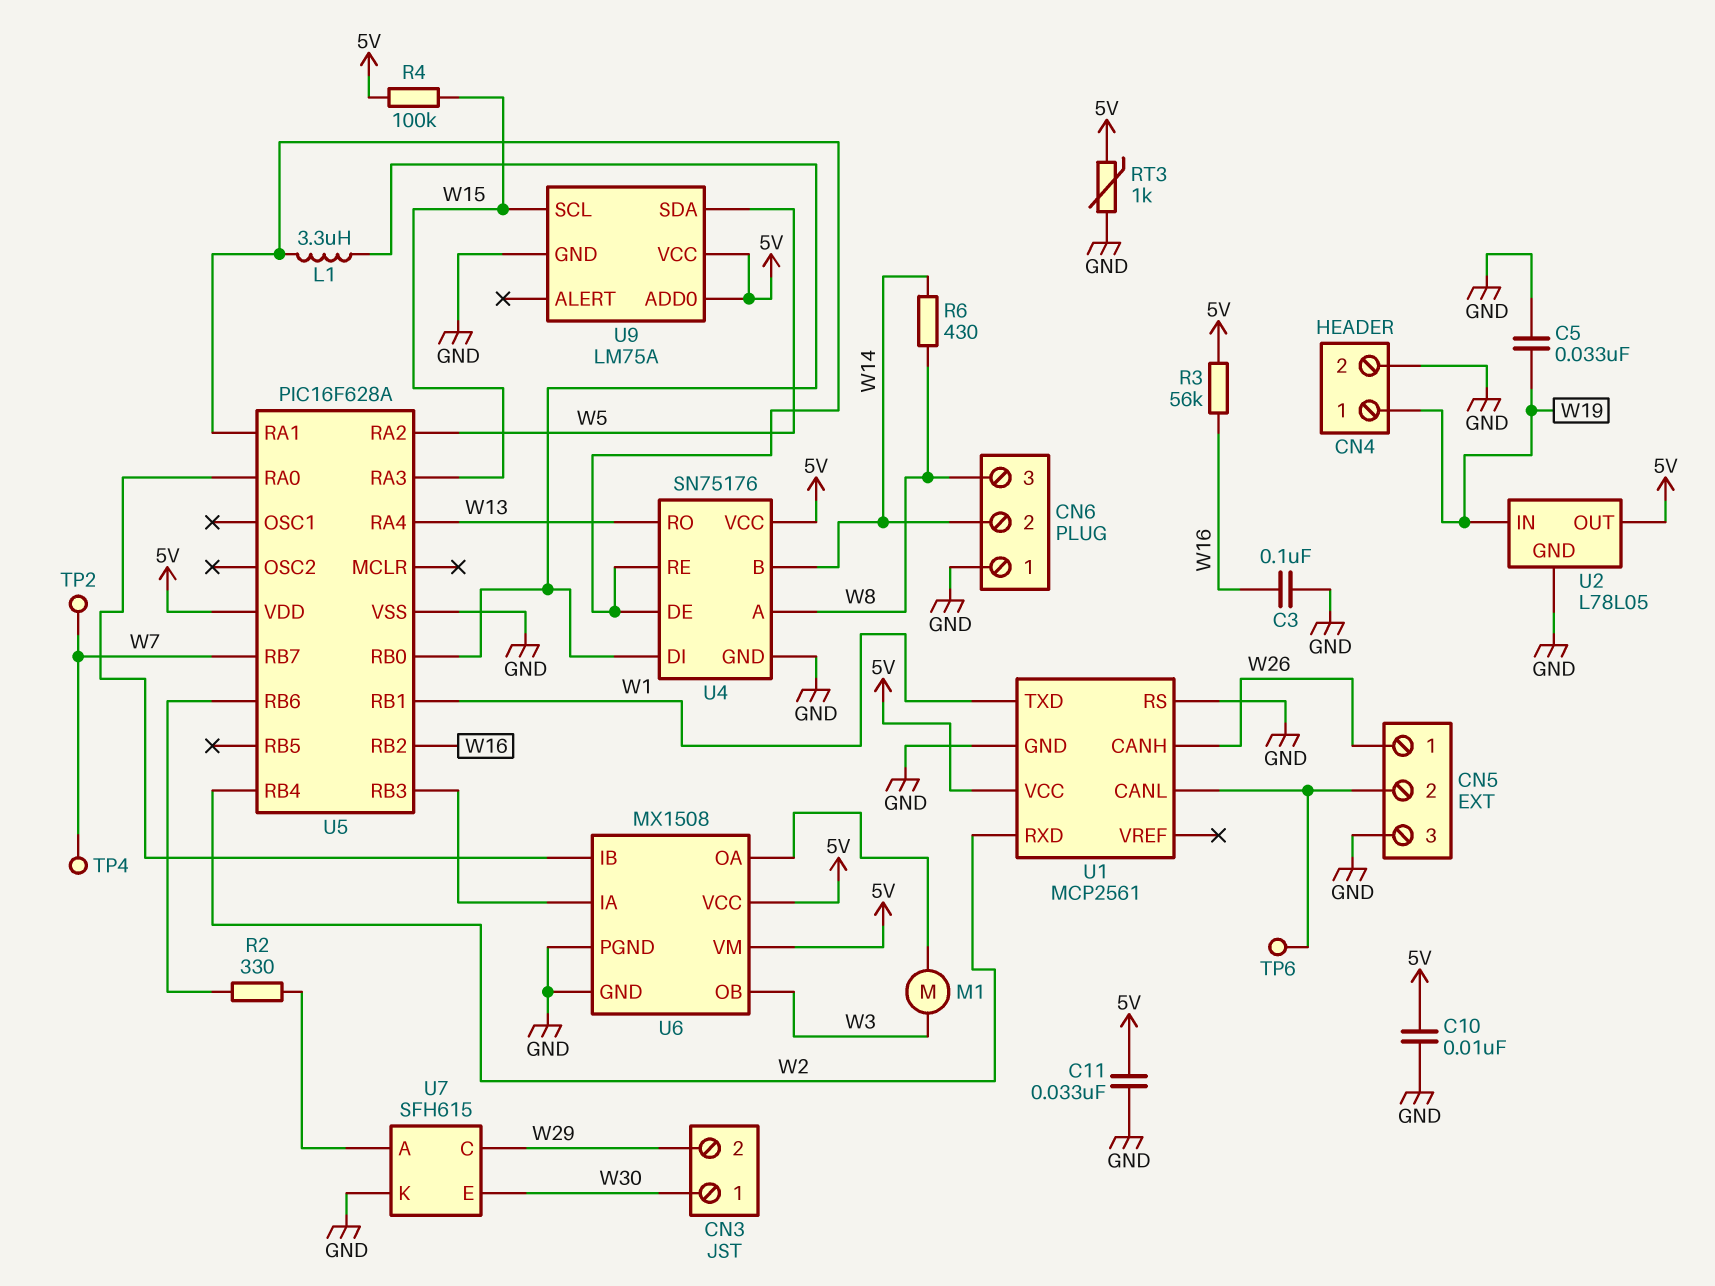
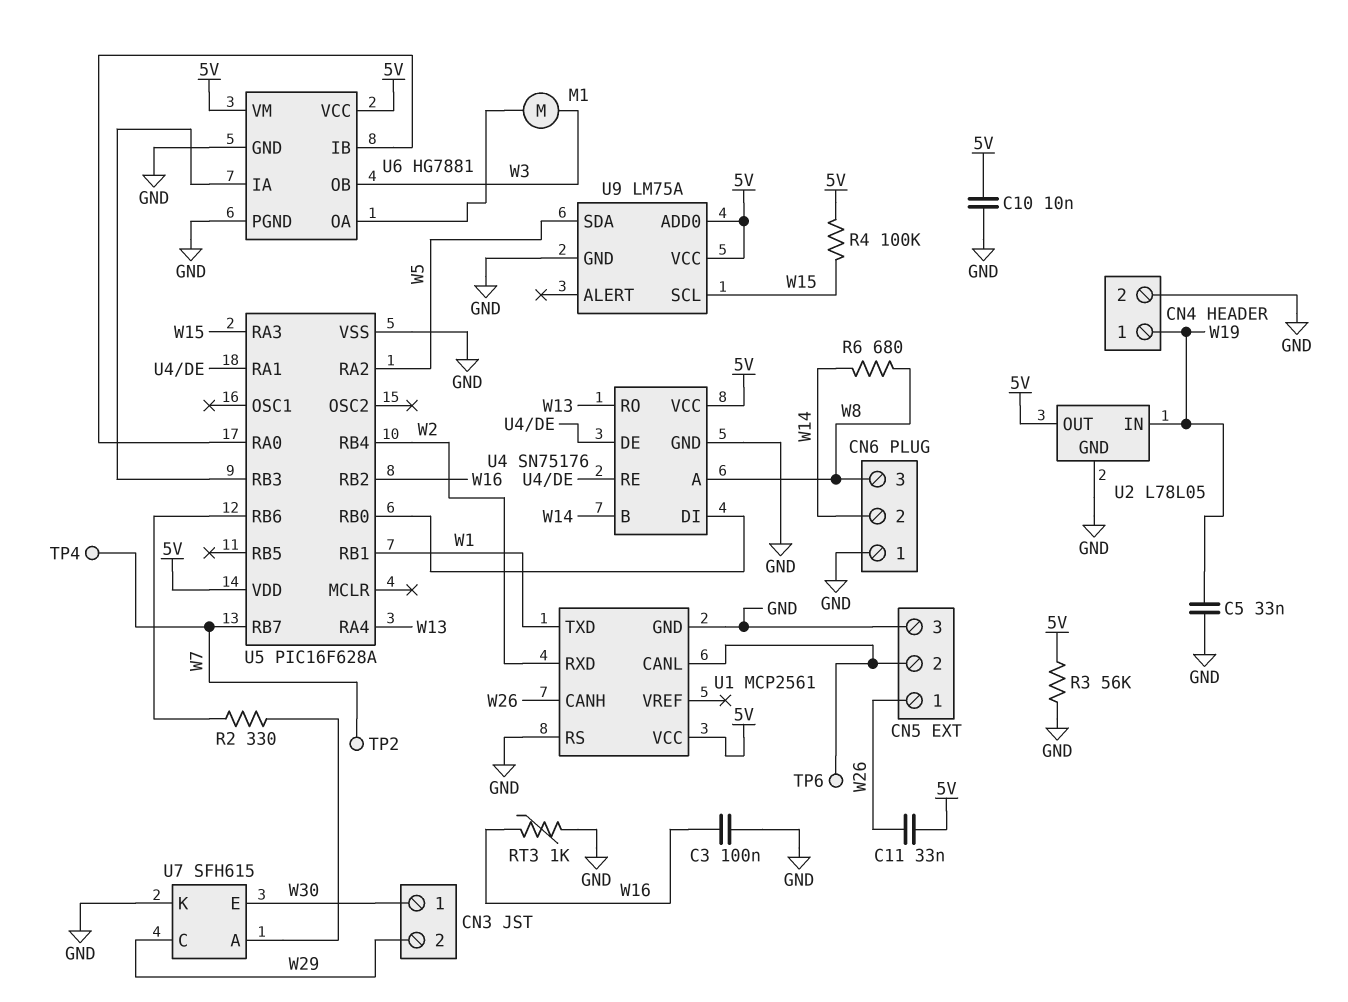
C11: 33nF (5V, GND) -> 33nF (5V, W26)
L1: 3.3uH (U4/DE, U4/DI) -> none
R3: 56k (5V, W16) -> 56k (5V, GND)
R6: 430 (W8, W14) -> 680 (W8, W14)
RT3: 1k (5V, GND) -> 1k (GND, W16)
U6: MX1508 -> HG7881

